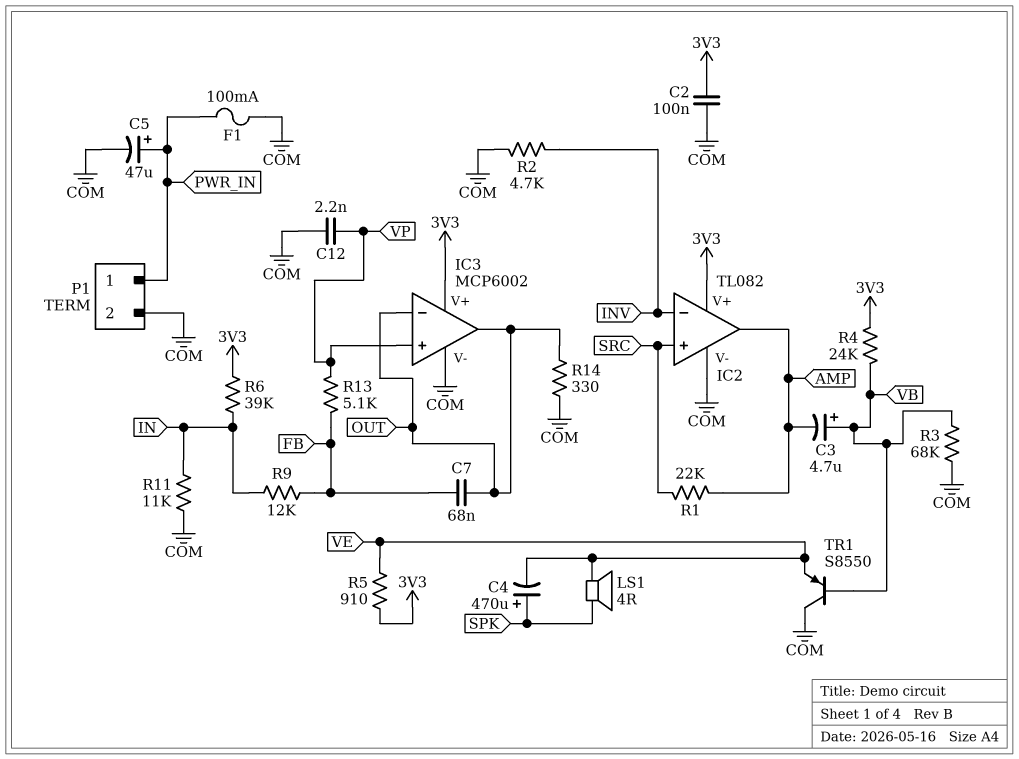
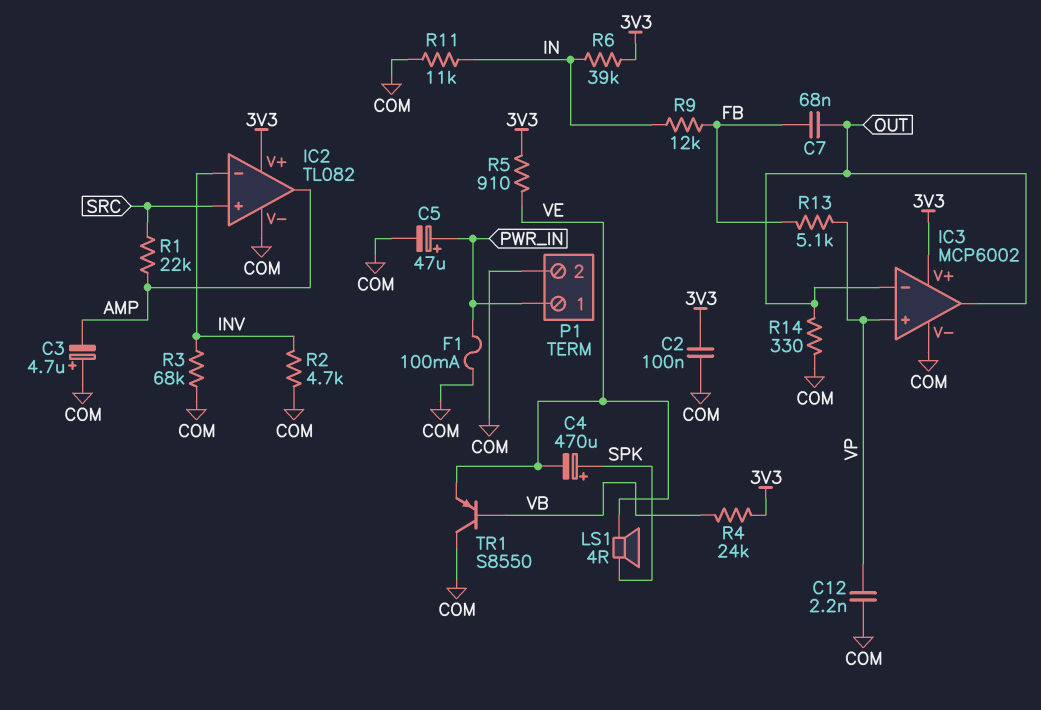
C3: 4.7uF (plus VB, minus AMP) -> 4.7uF (plus COM, minus AMP)
R3: 68k (COM, VB) -> 68k (COM, INV)

